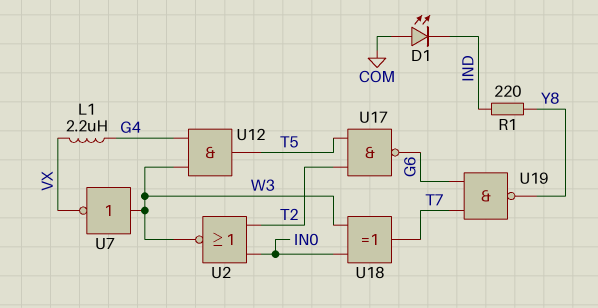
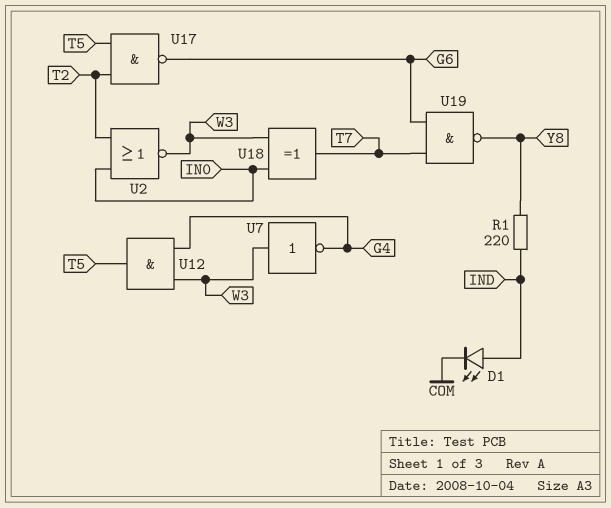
D1: LED (A COM, K IND) -> LED (A IND, K COM)
L1: 2.2uH (G4, VX) -> none
U7: NOT (in W3, out VX) -> NOT (in W3, out G4)

